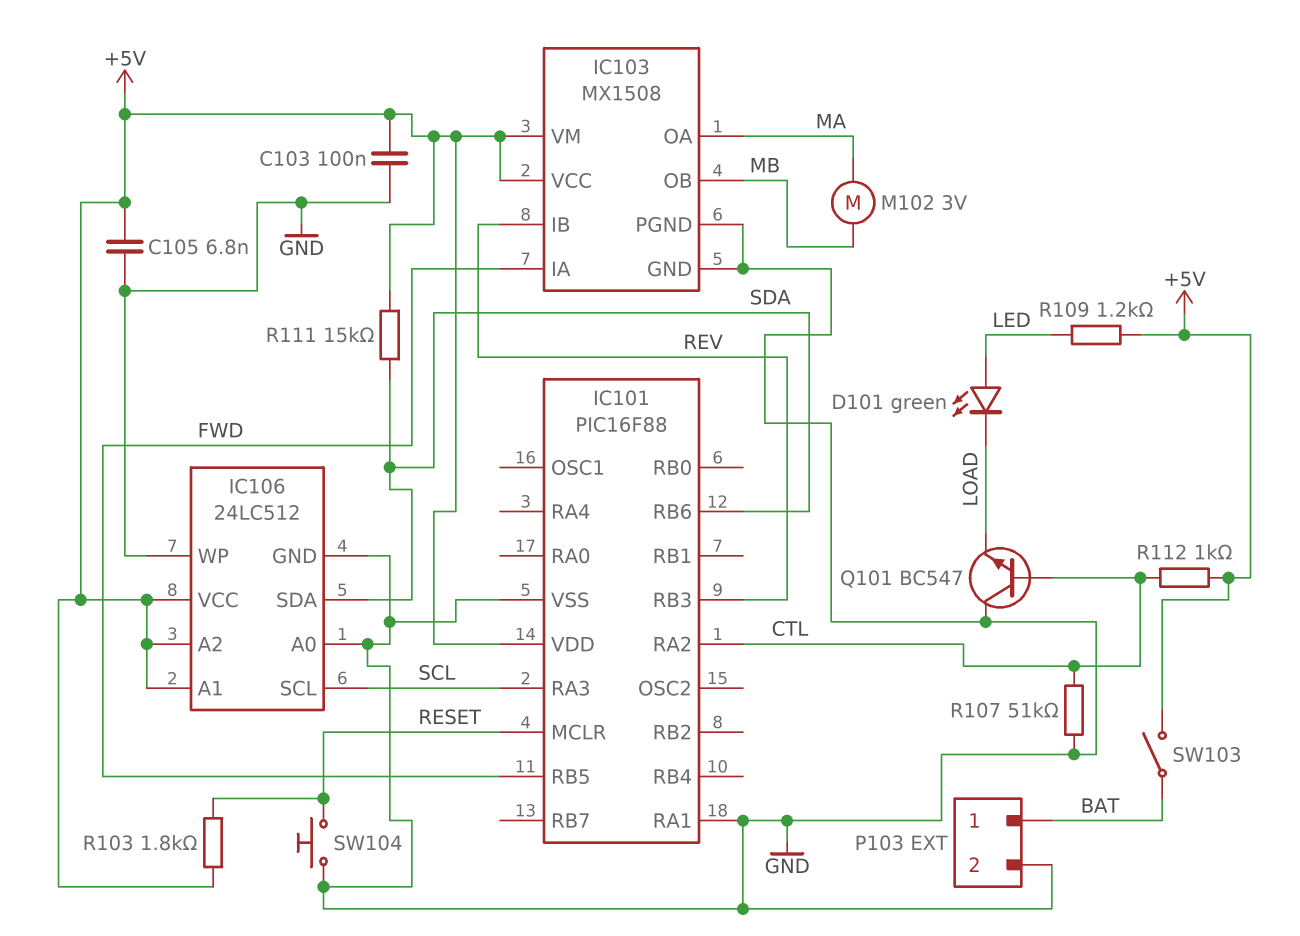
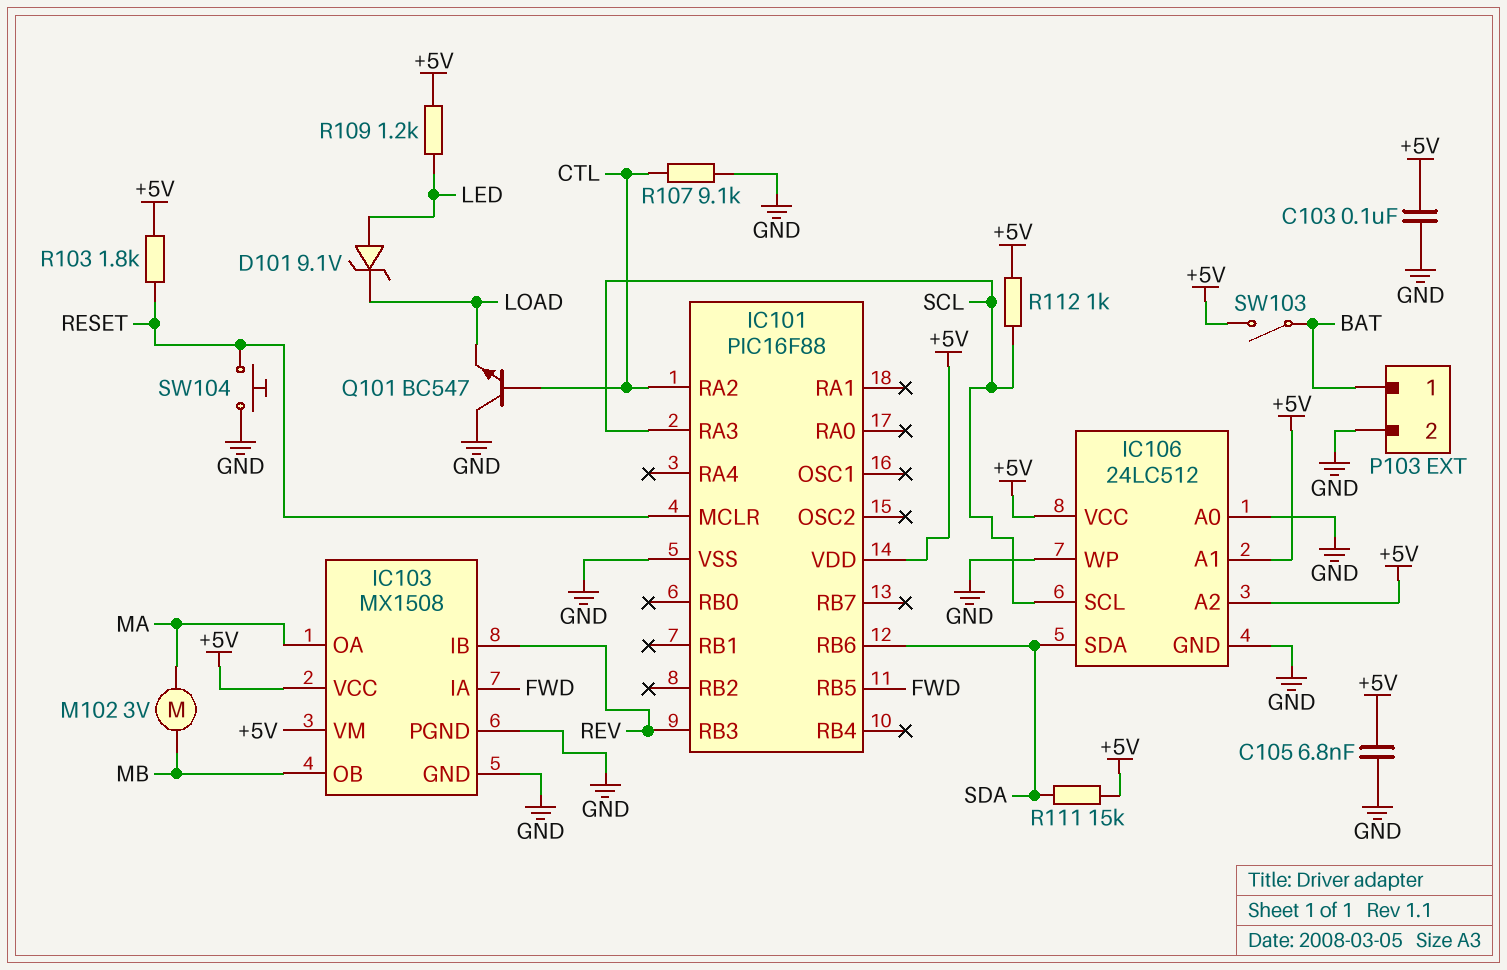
D101: LED green (A LED, K LOAD) -> zener 9.1V (A LED, K LOAD)
IC101 pin RA1: GND -> none
R107: 51k (CTL, GND) -> 9.1k (CTL, GND)
R112: 1k (+5V, CTL) -> 1k (+5V, SCL)

